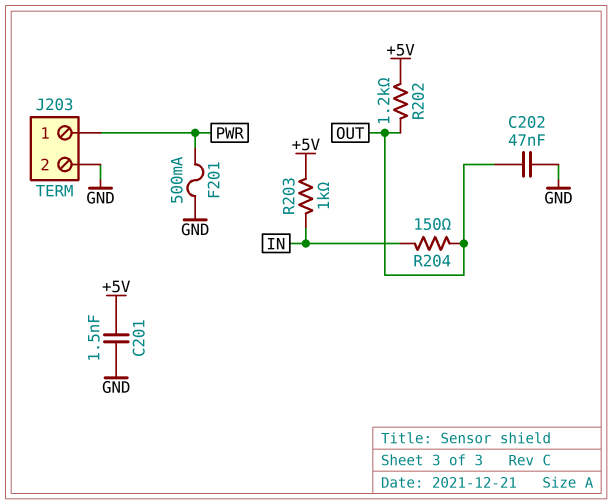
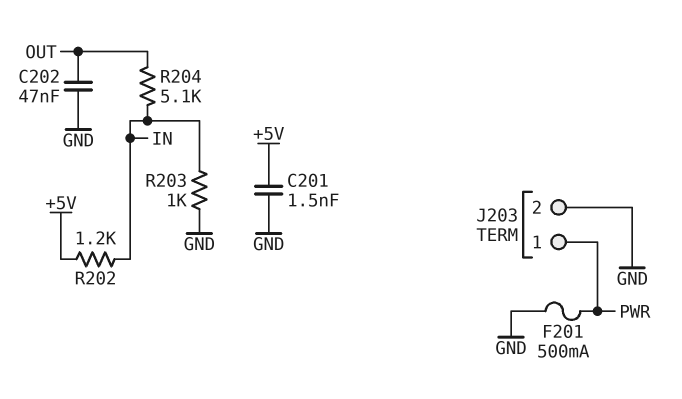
R202: 1.2k (+5V, OUT) -> 1.2k (+5V, IN)
R203: 1k (+5V, IN) -> 1k (GND, IN)
R204: 150 (IN, OUT) -> 5.1k (IN, OUT)

